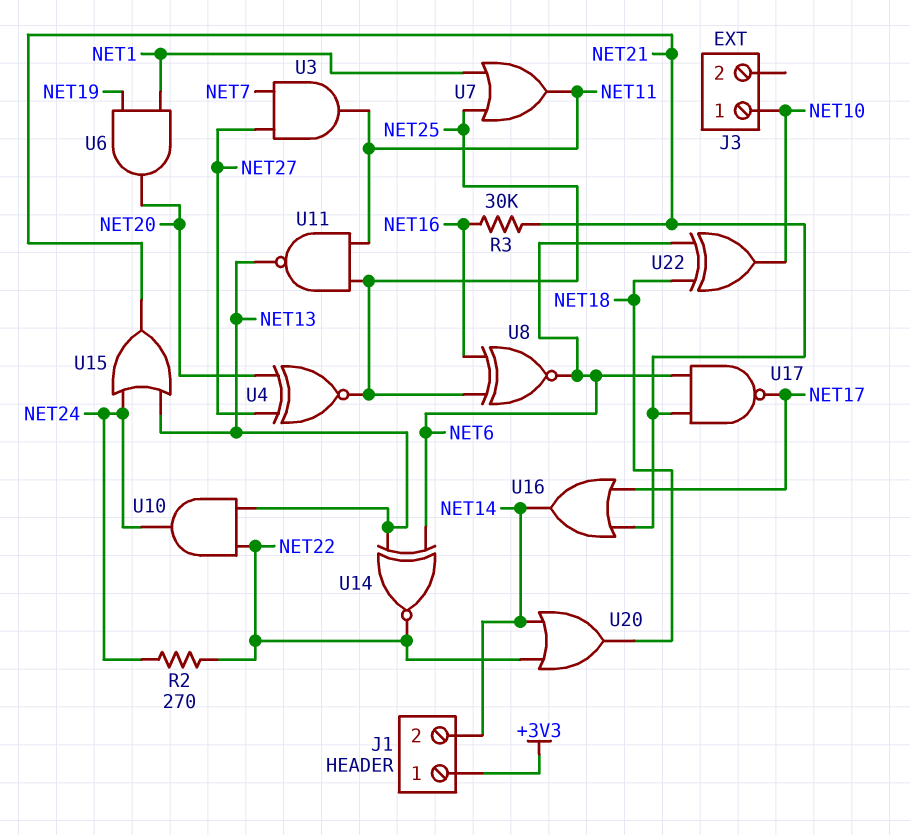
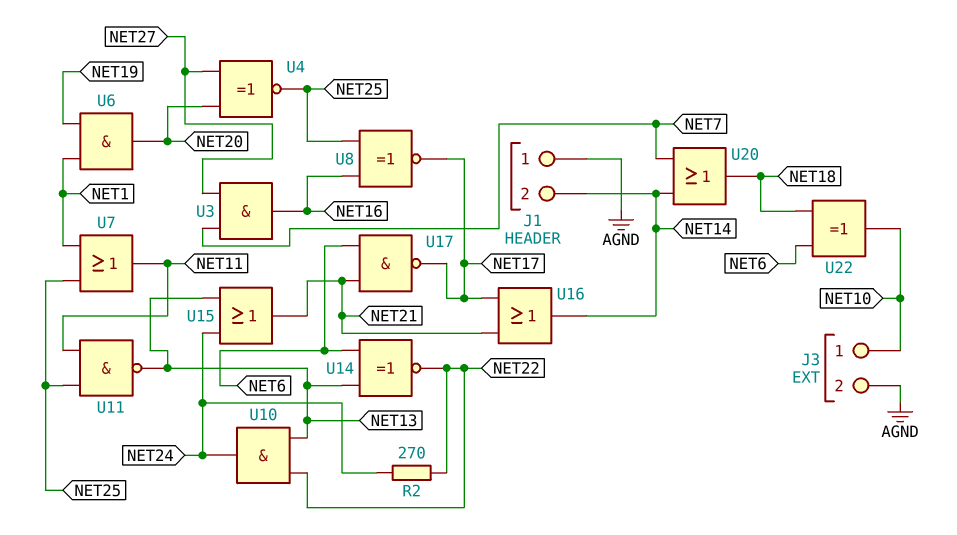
J1 pin 1: +3V3 -> AGND
J3 pin 2: none -> AGND
R3: 30k (NET16, NET21) -> none
U3: AND (in NET7, in NET27, out NET11) -> AND (in NET7, in NET27, out NET16)
U8: XNOR (in NET16, in NET25, out NET6) -> XNOR (in NET16, in NET25, out NET17)
U20: OR (in NET14, in NET22, out NET18) -> OR (in NET7, in NET14, out NET18)

